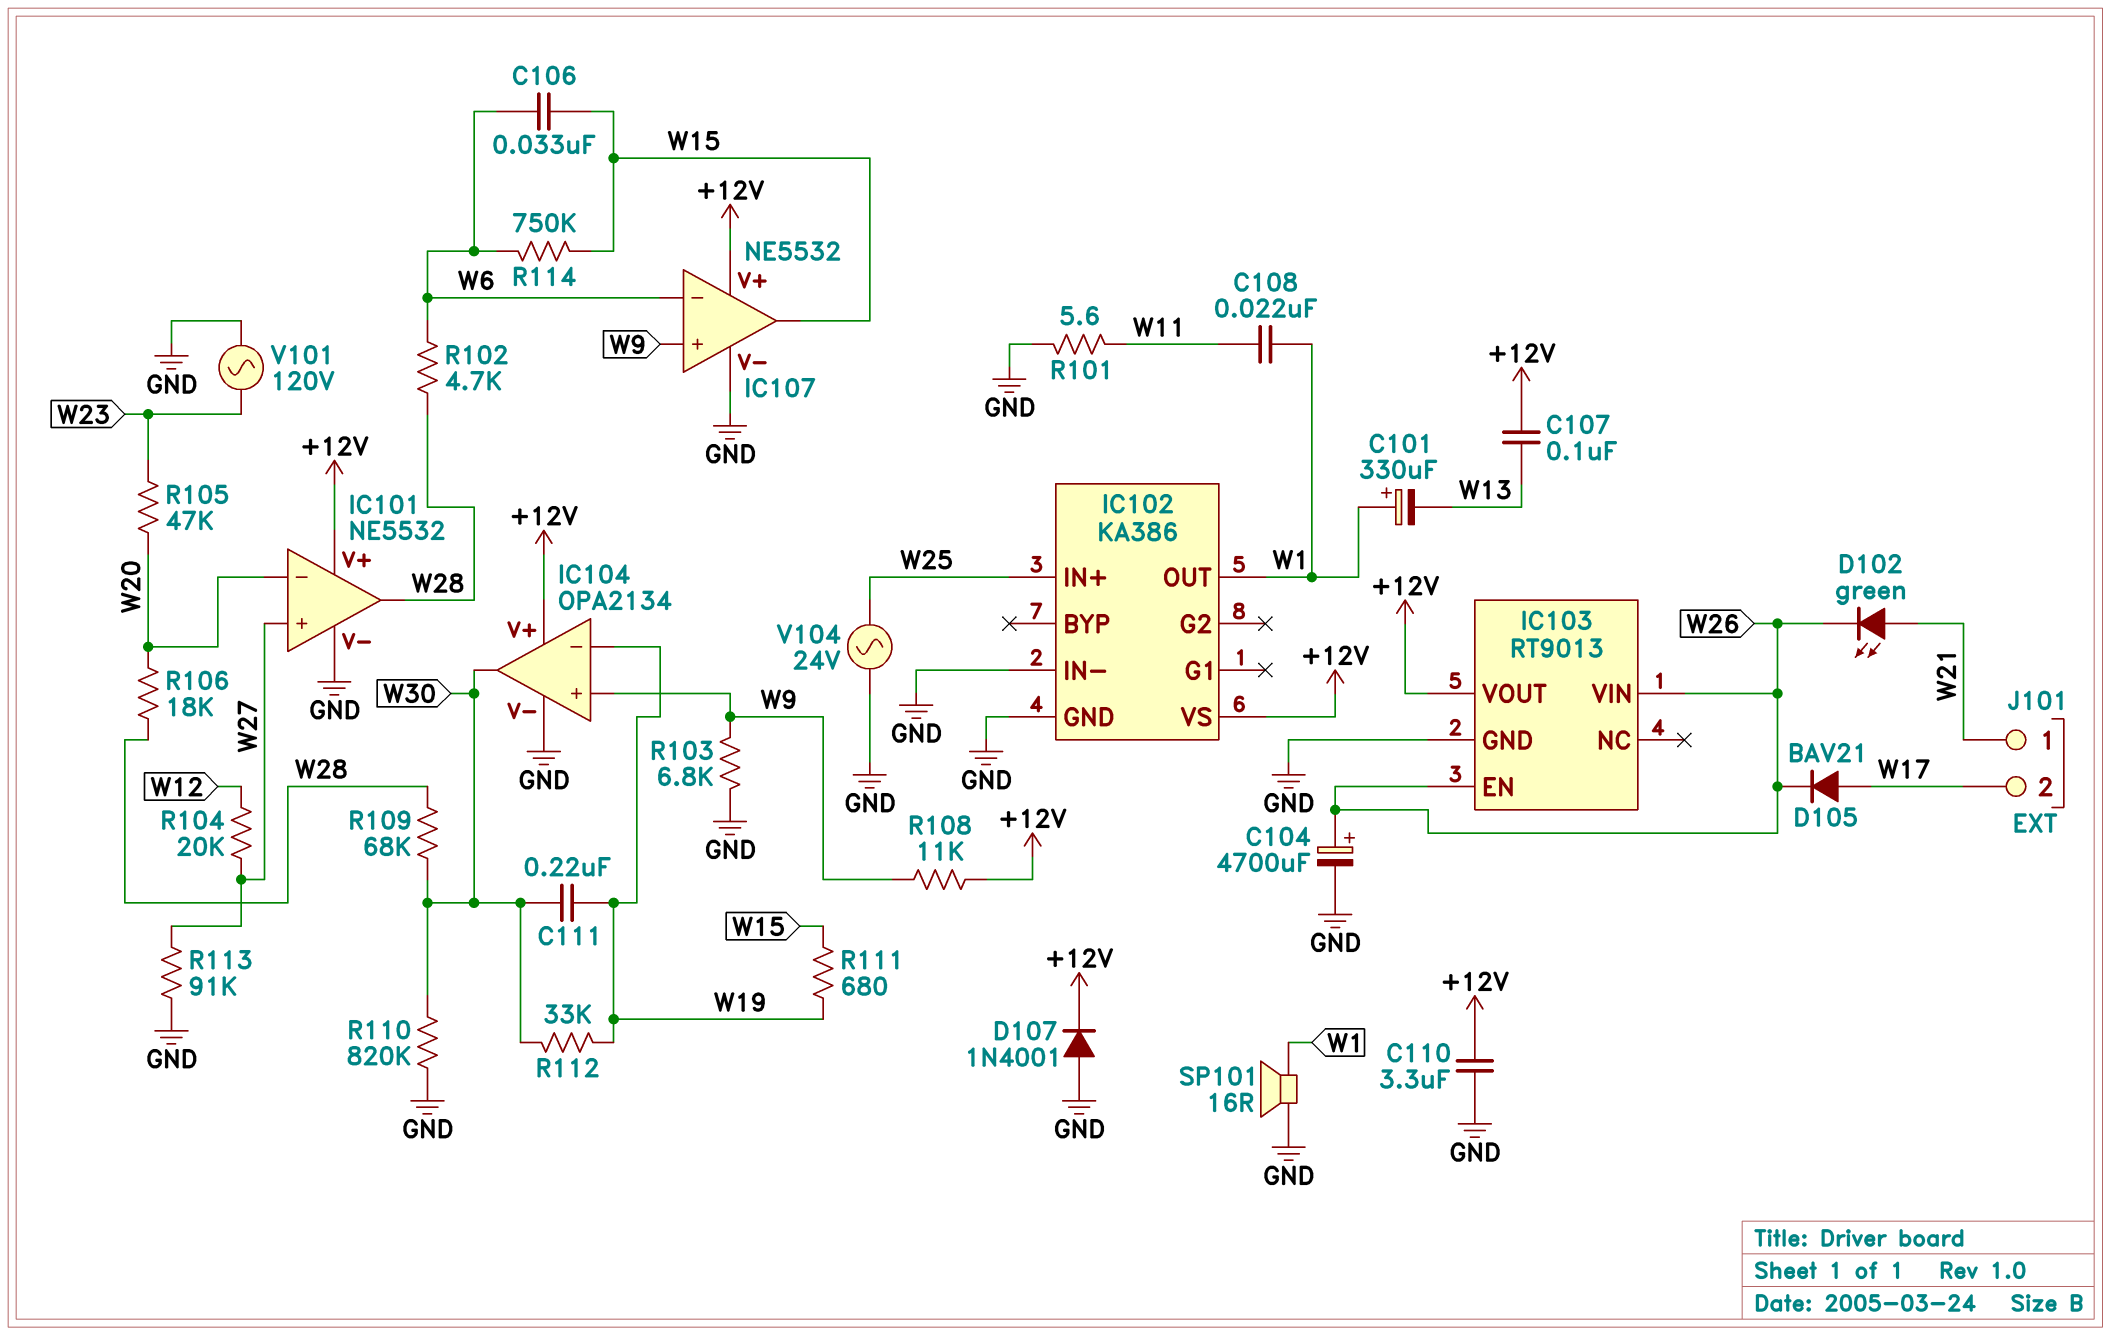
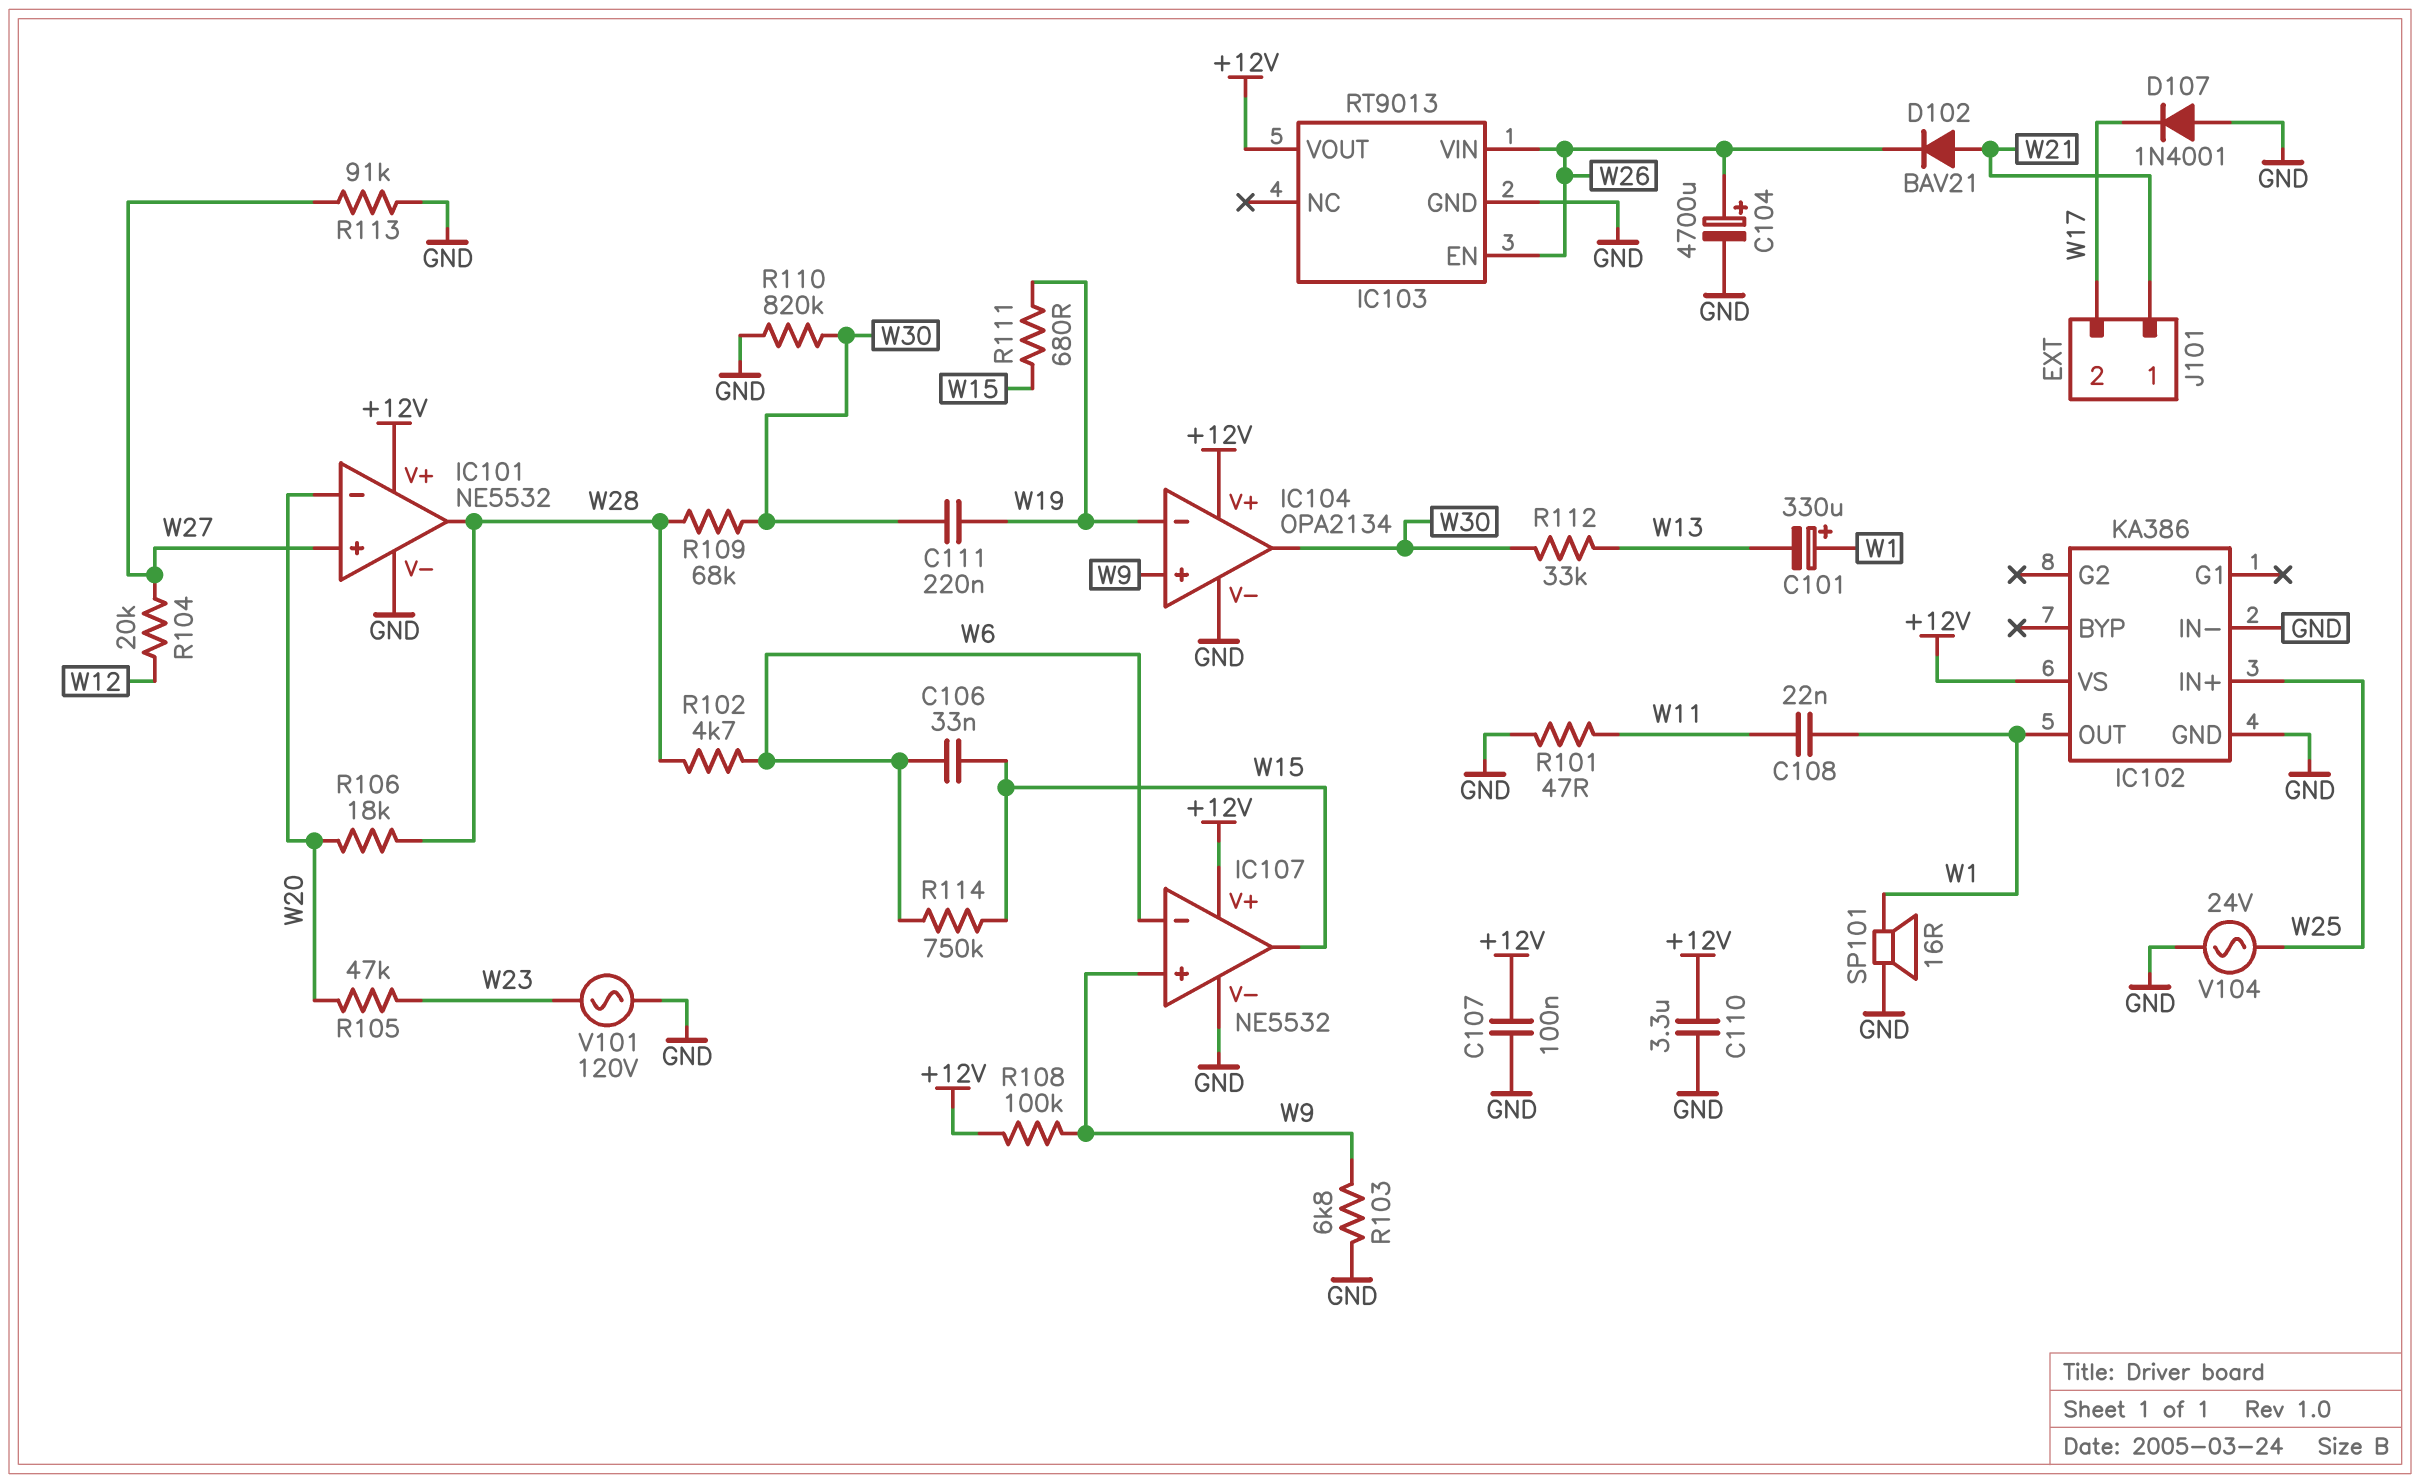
C107: 100nF (+12V, W13) -> 100nF (+12V, GND)
D102: LED green (A W21, K W26) -> diode BAV21 (A W21, K W26)
D105: diode BAV21 (A W17, K W26) -> none
D107: diode 1N4001 (A GND, K +12V) -> diode 1N4001 (A GND, K W17)
R101: 5.6 (GND, W11) -> 47 (GND, W11)
R108: 11k (+12V, W9) -> 100k (+12V, W9)
R112: 33k (W19, W30) -> 33k (W13, W30)

